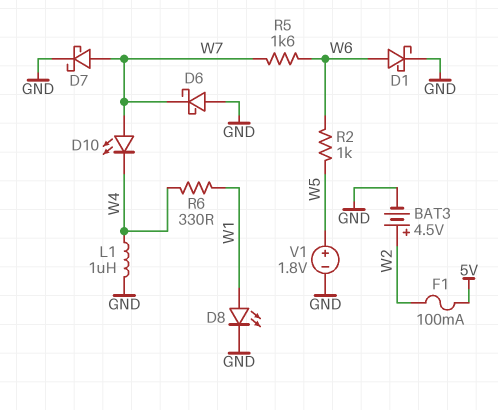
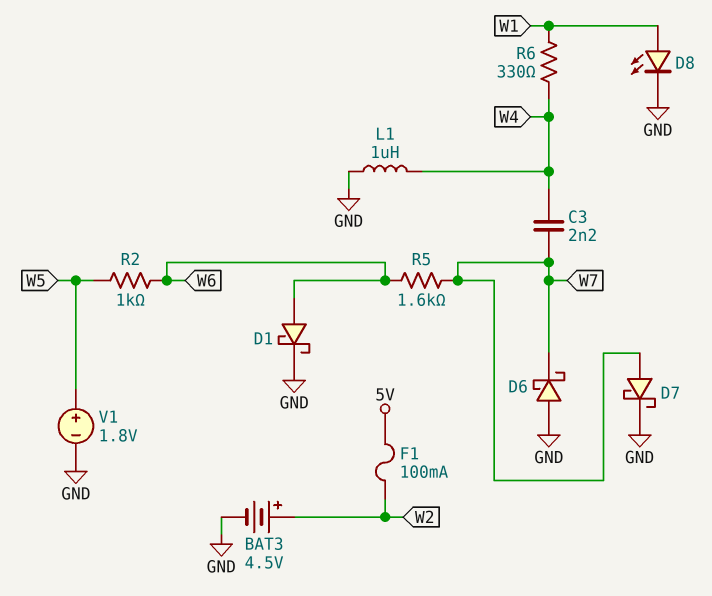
C3: none -> 2.2nF (W4, W7)
D10: LED (A W7, K W4) -> none

